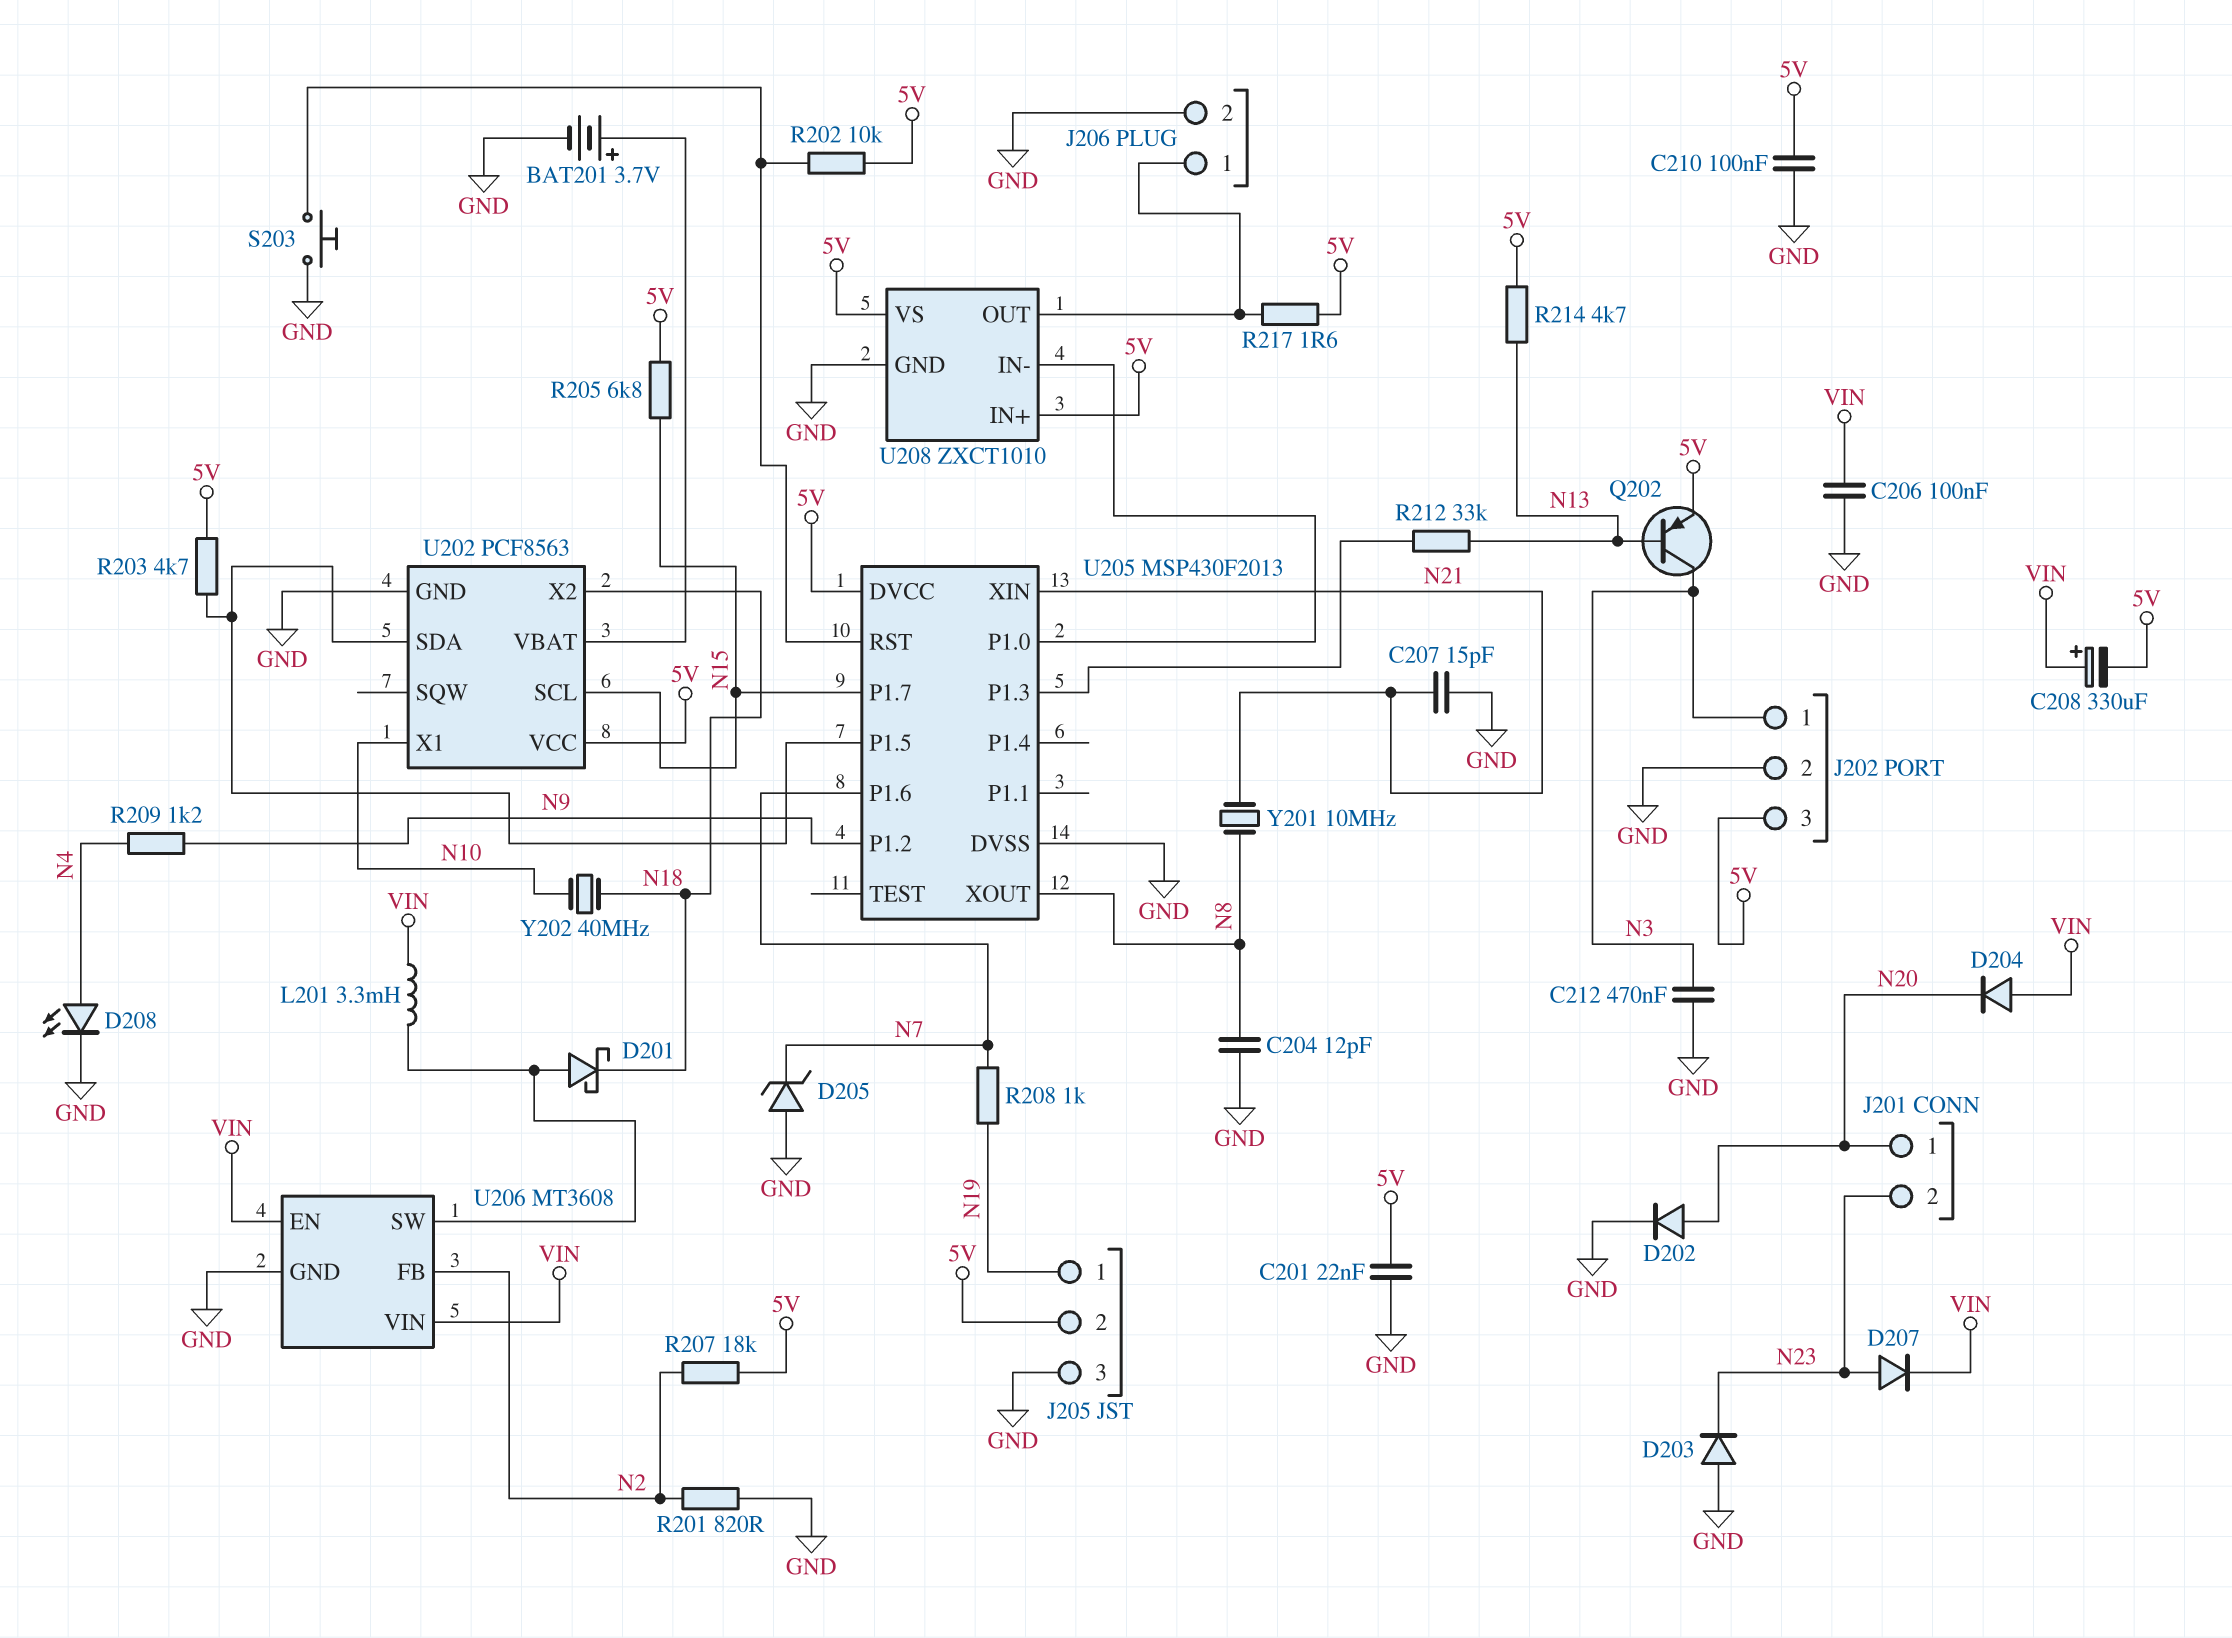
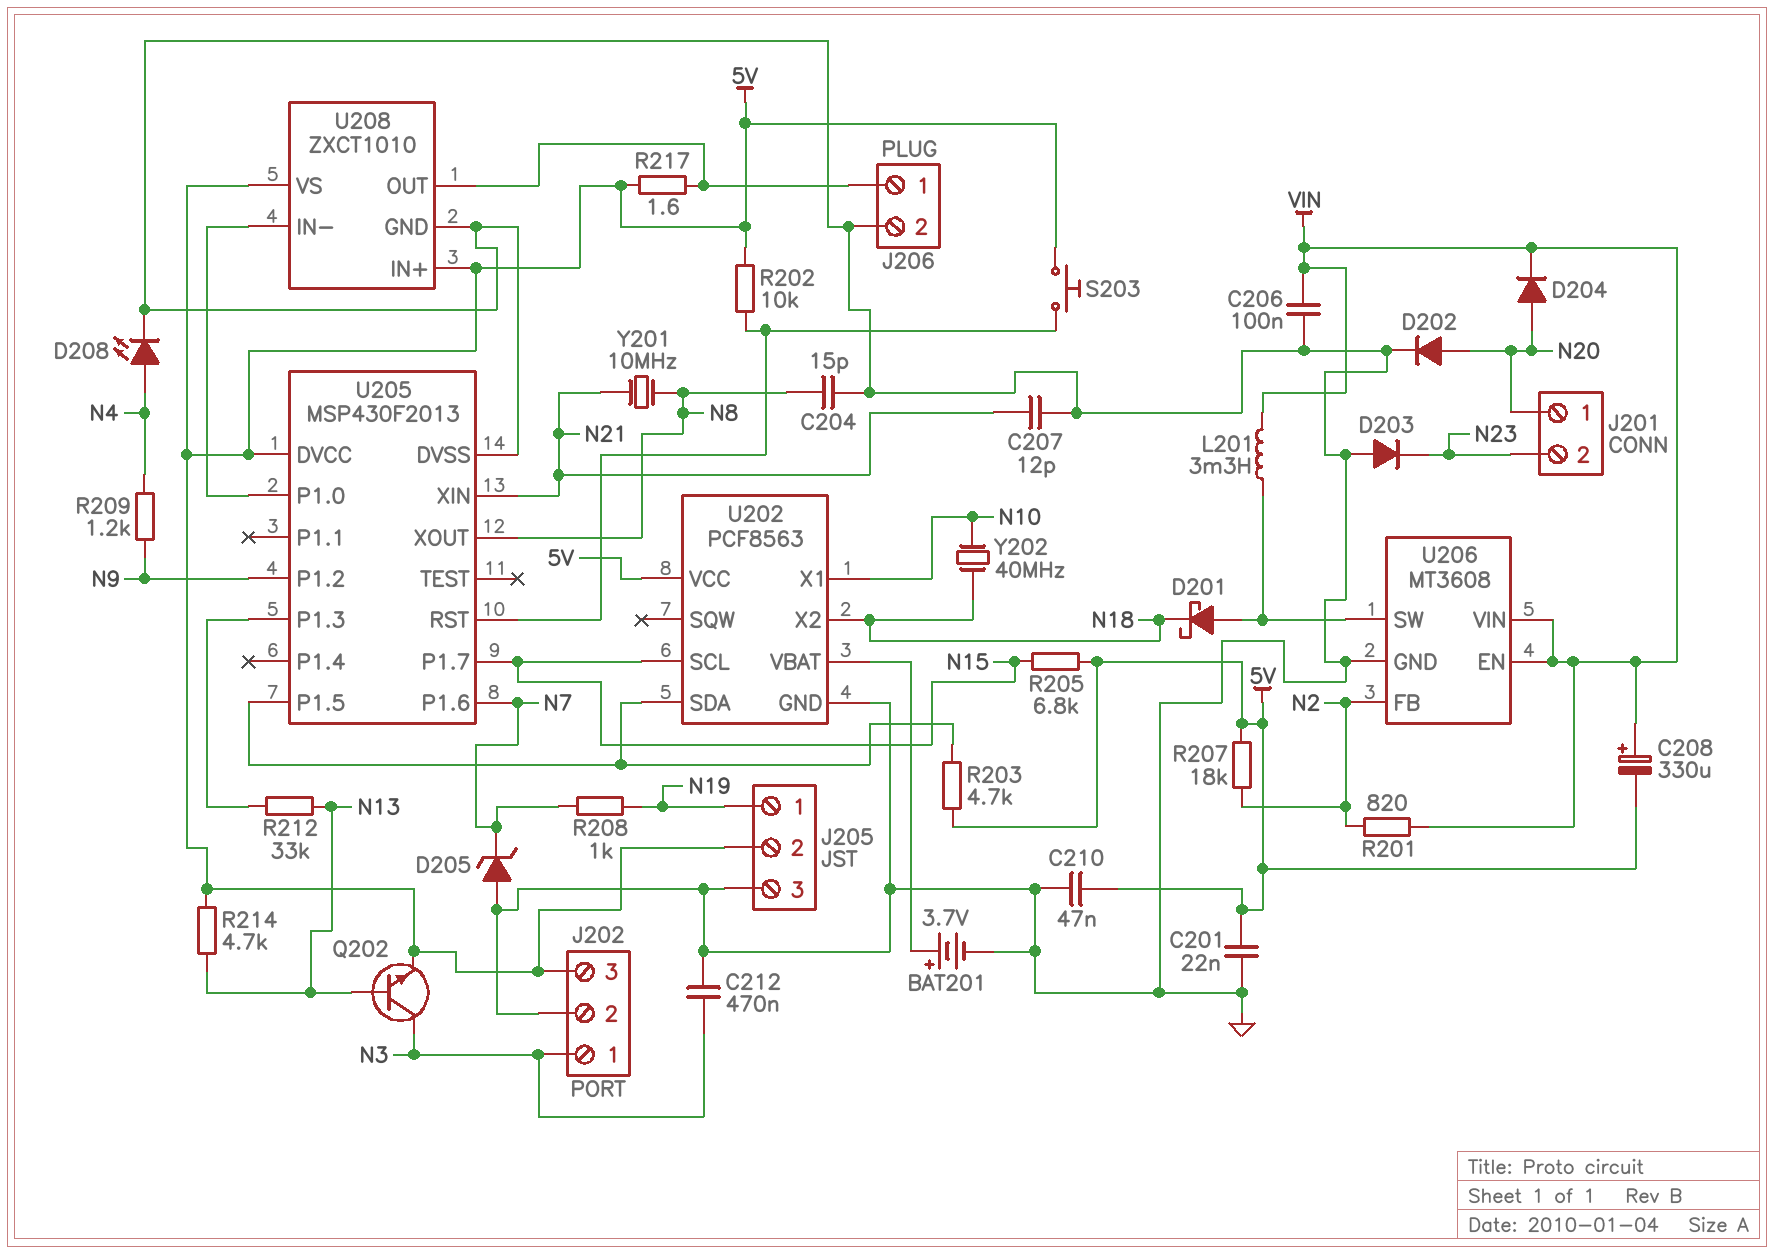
C204: 12pF (GND, N8) -> 15pF (GND, N8)
C207: 15pF (GND, N21) -> 12pF (GND, N21)
C210: 100nF (5V, GND) -> 47nF (5V, GND)
D204: diode (A VIN, K N20) -> diode (A N20, K VIN)
D207: diode (A N23, K VIN) -> none
Q202: PNP (B N13, C N3, E 5V) -> NPN (B N13, C N3, E 5V)
R201: 820 (GND, N2) -> 820 (N2, VIN)
S203: button (GND, U205/RST) -> button (5V, U205/RST)

